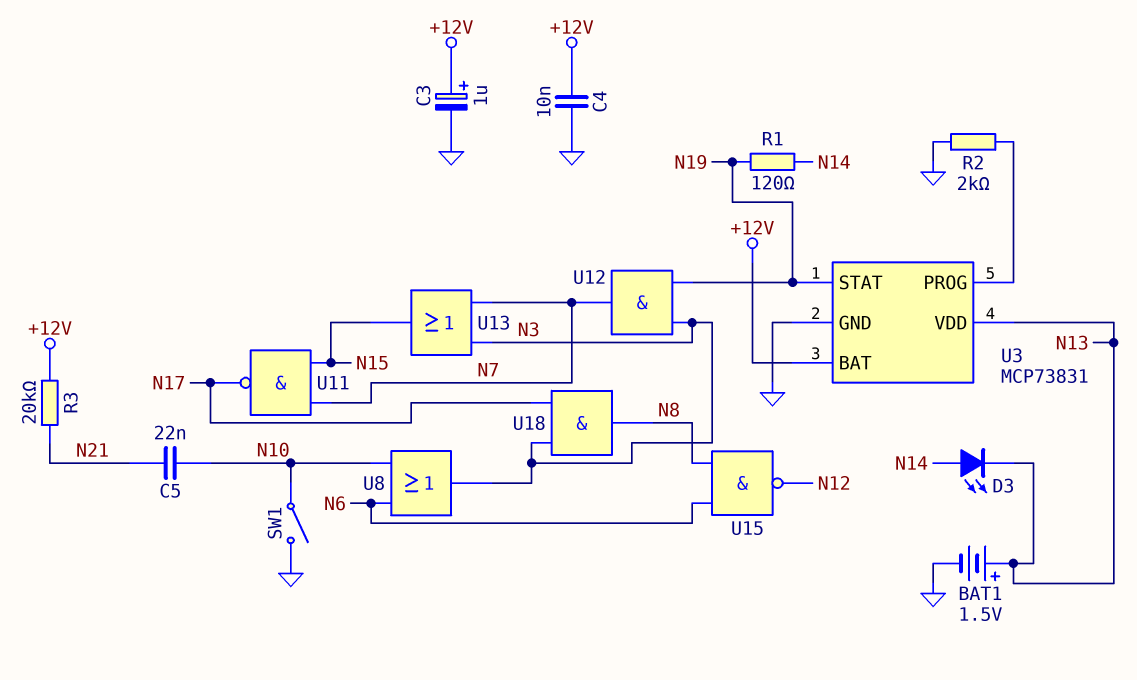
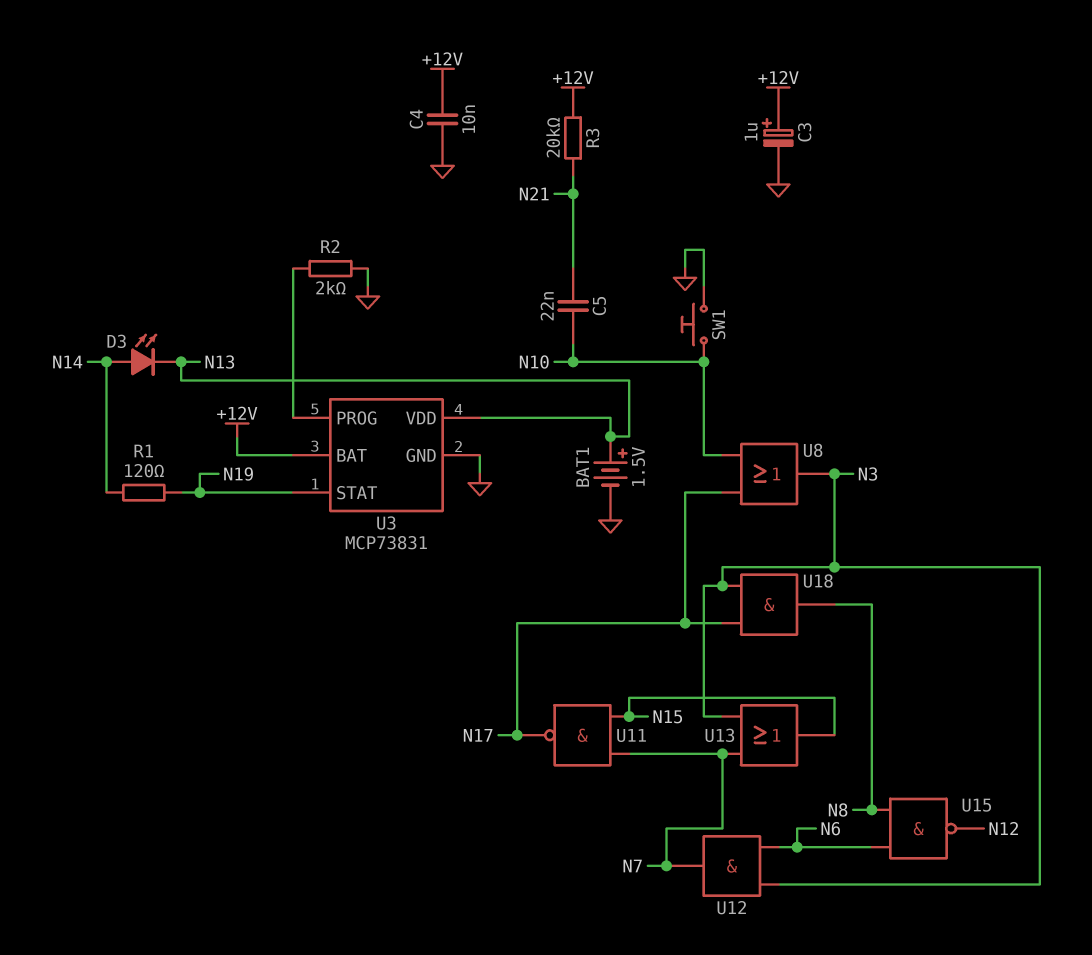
SW1: switch (GND, N10) -> button (GND, N10)
U8: OR (in N6, in N10, out N3) -> OR (in N10, in N17, out N3)
U12: AND (in N3, in N19, out N7) -> AND (in N3, in N6, out N7)

